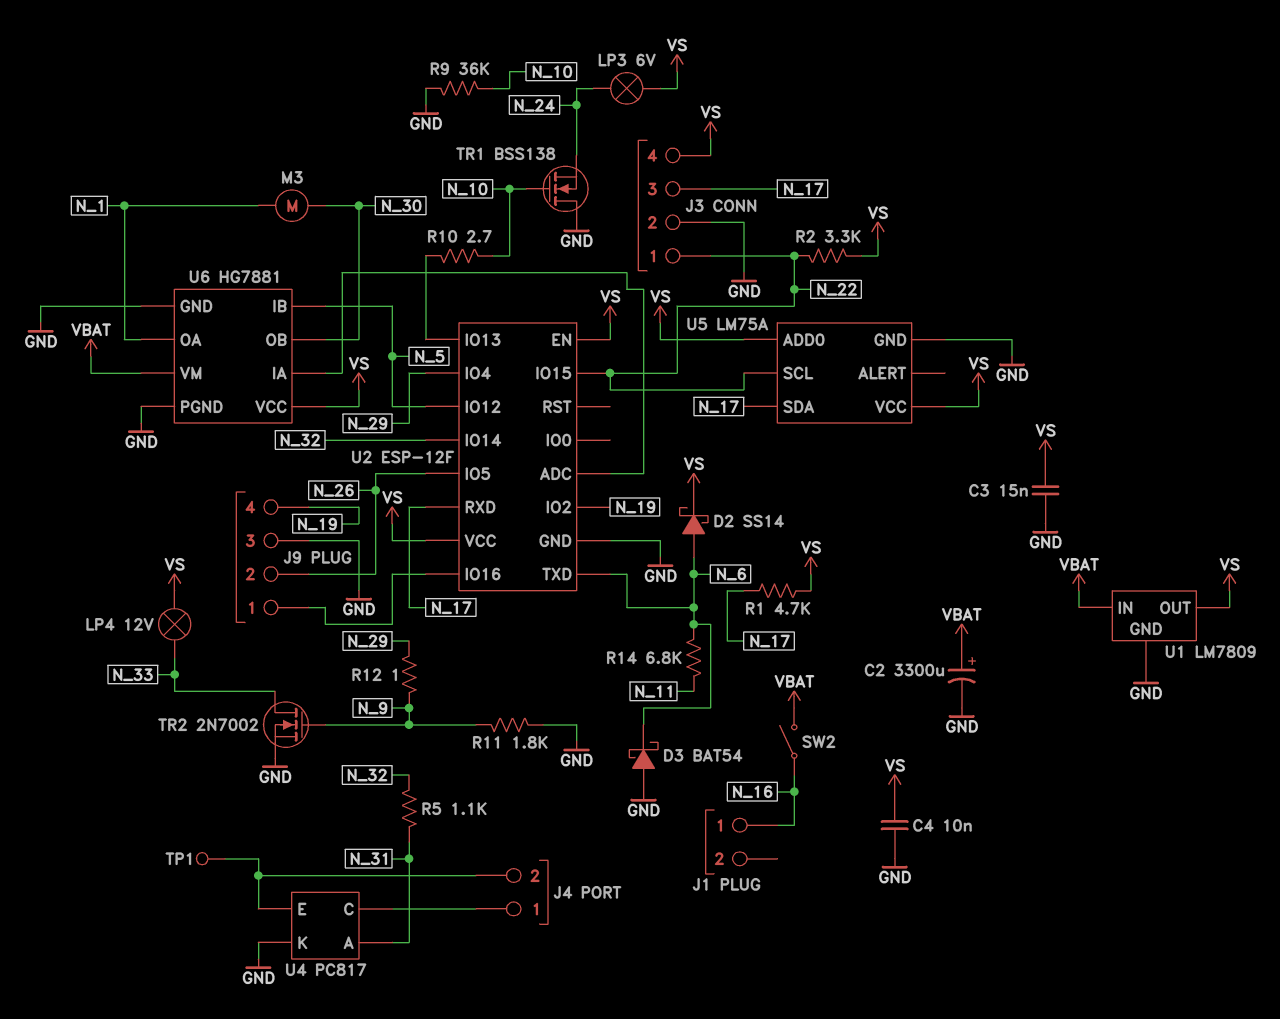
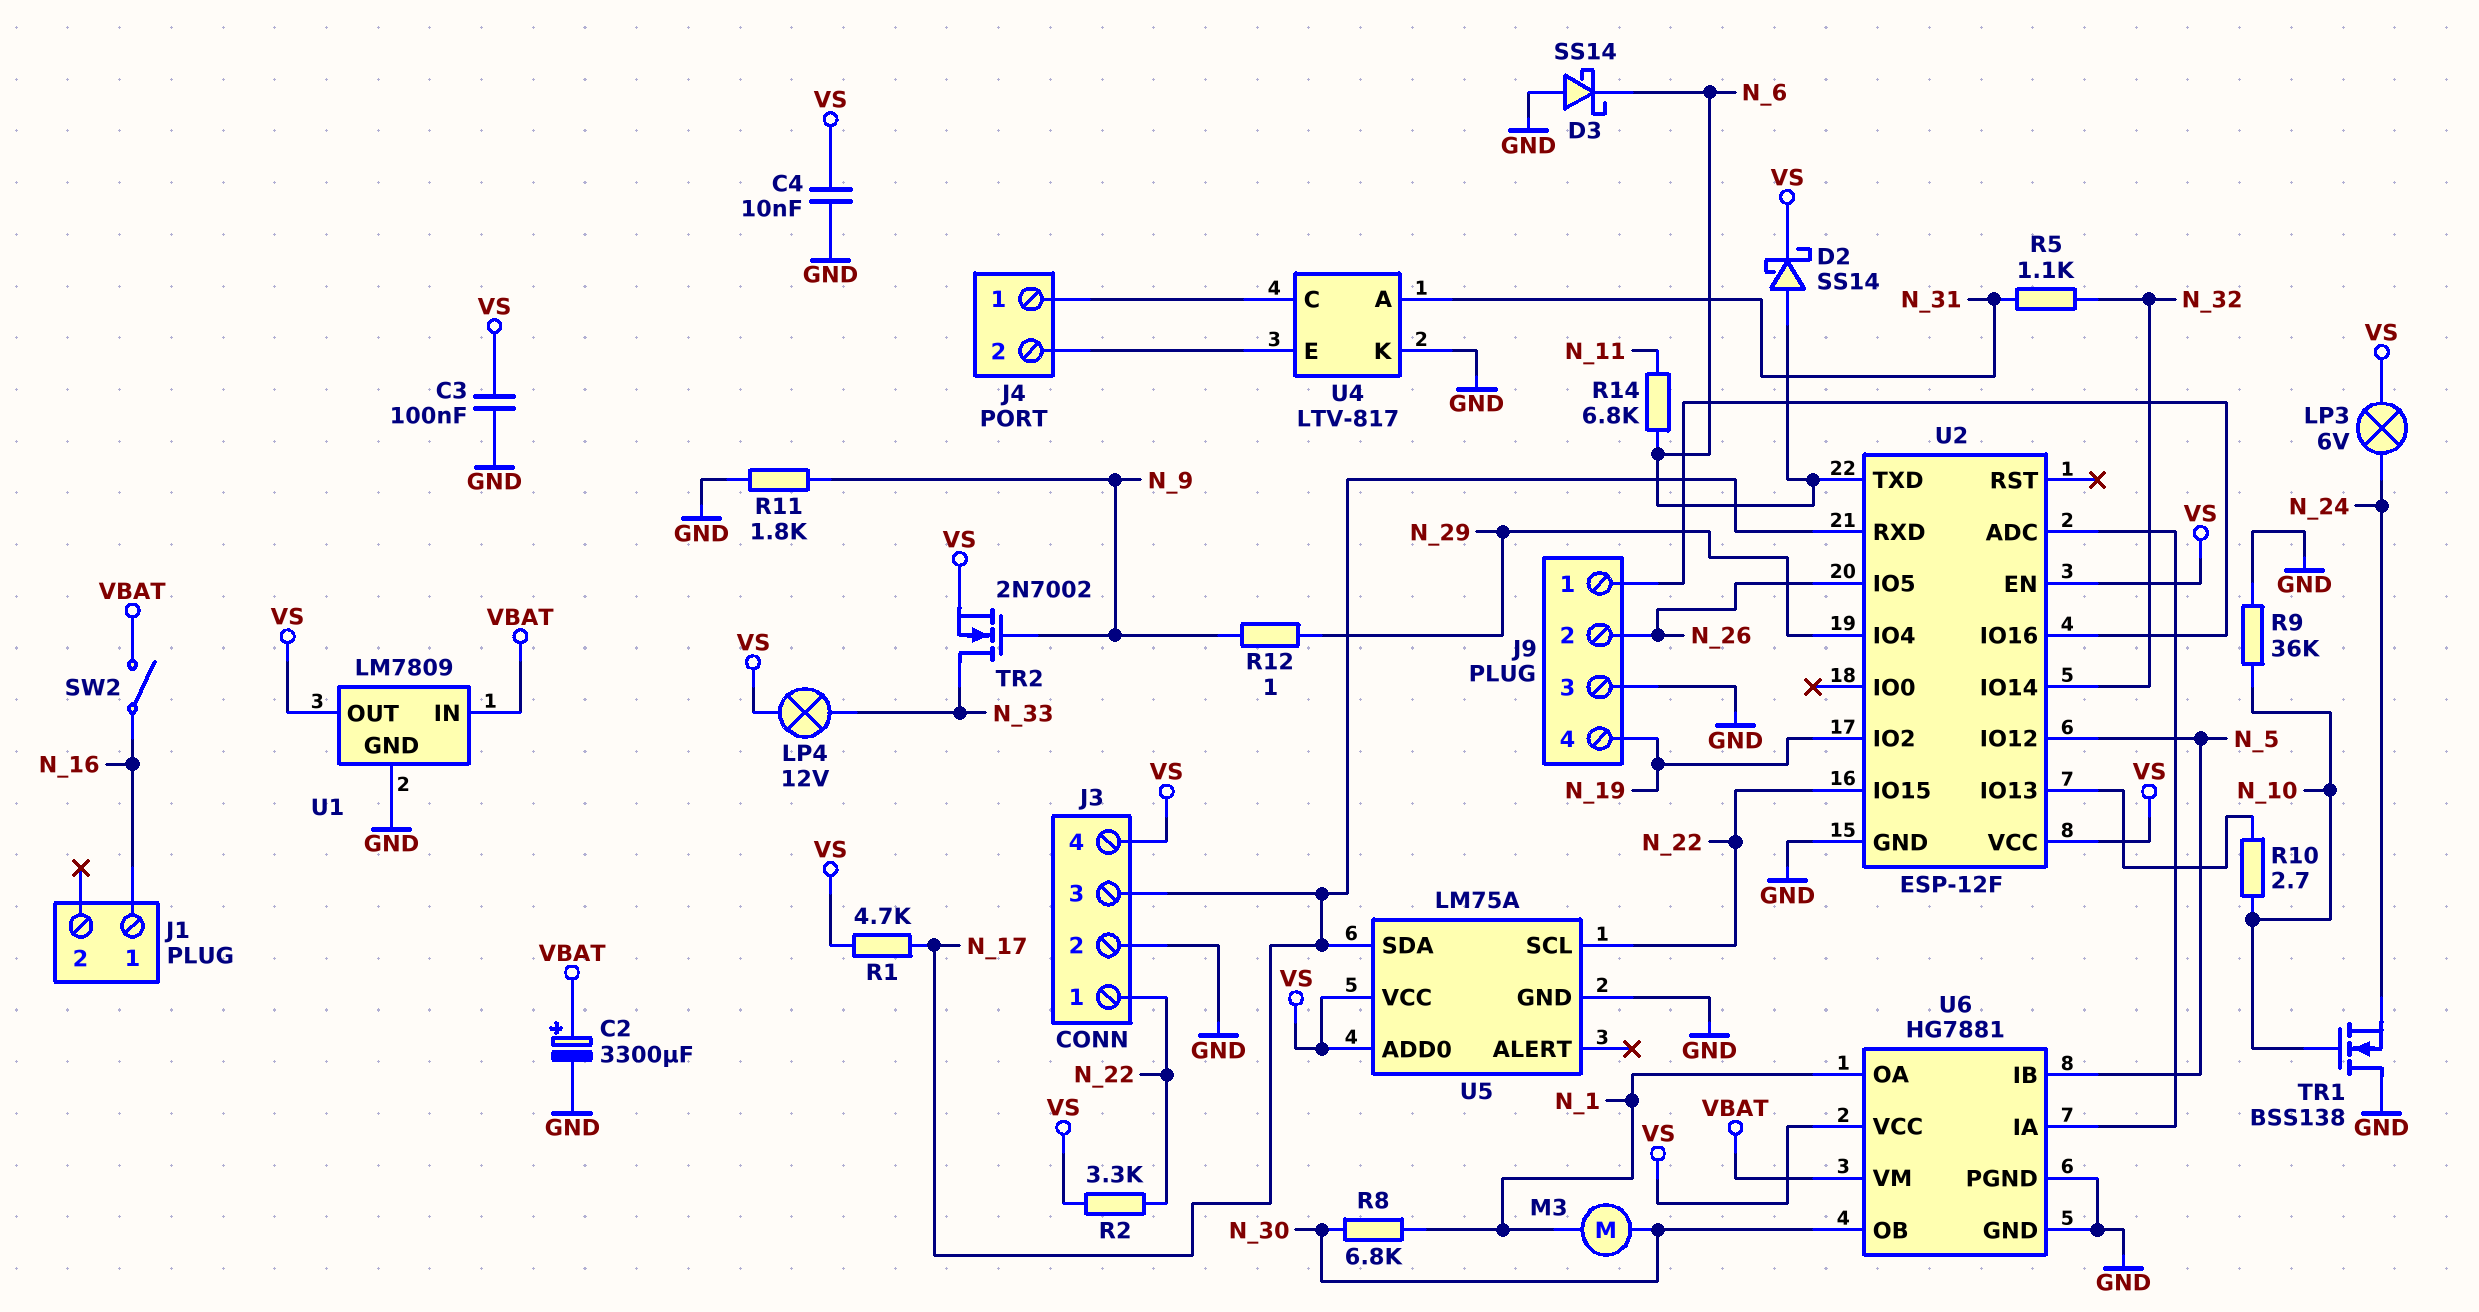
C3: 15nF (GND, VS) -> 100nF (GND, VS)
D3: schottky BAT54 (A GND, K N_6) -> schottky SS14 (A GND, K N_6)
R8: none -> 6.8k (N_1, N_30)
TP1: test point (J4/2) -> none
TR2: NMOS 2N7002 (G N_9, D N_33, S GND) -> NMOS 2N7002 (G N_9, D N_33, S VS)
U4: PC817 -> LTV-817

